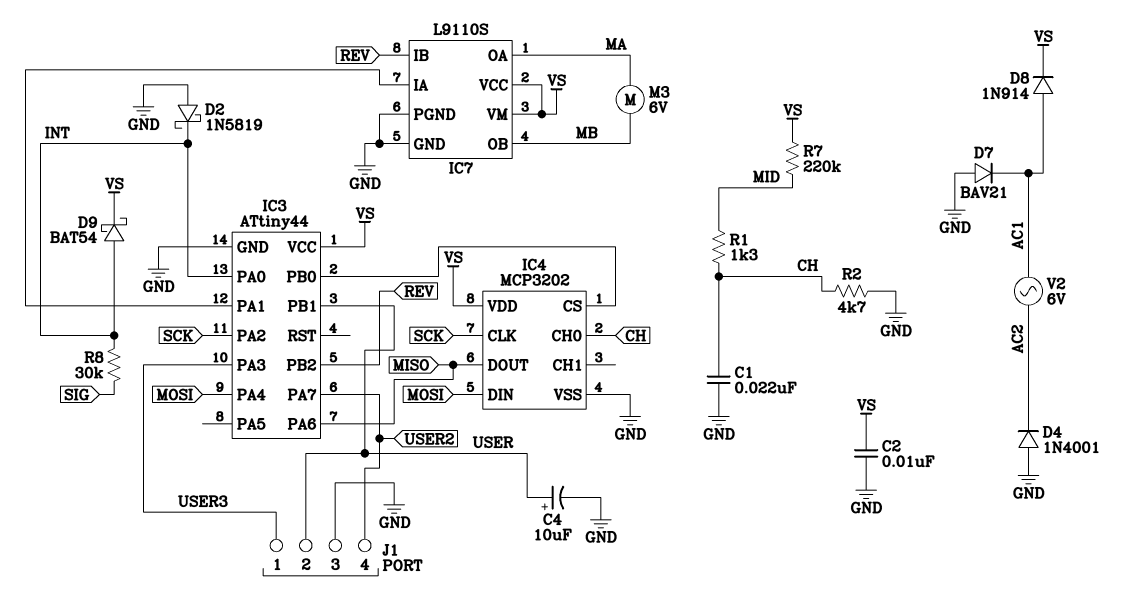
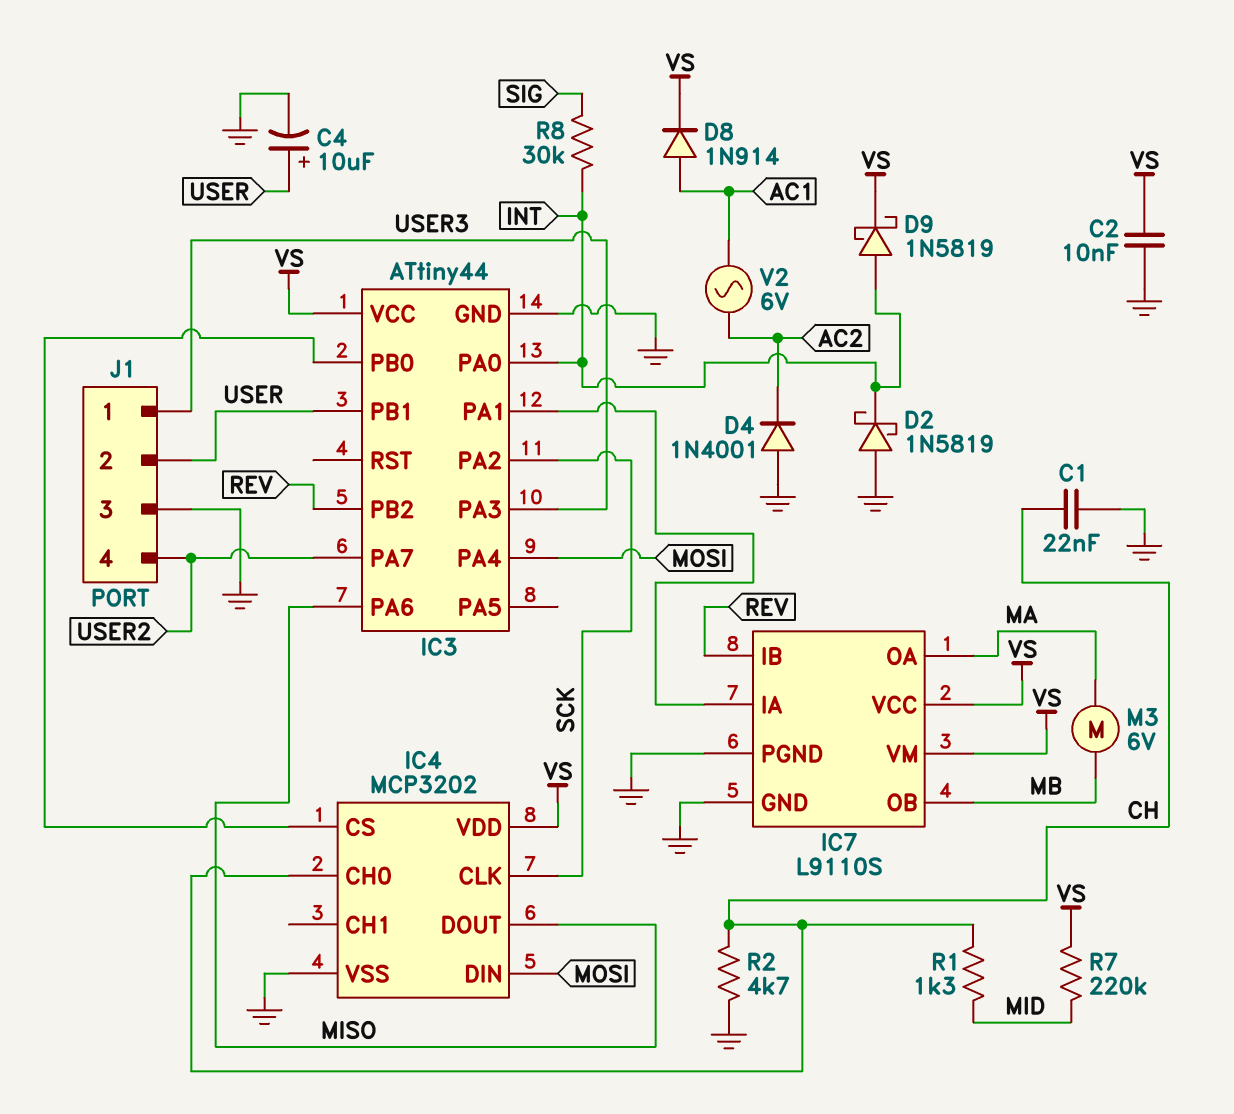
D7: diode BAV21 (A GND, K AC1) -> none
D9: schottky BAT54 (A INT, K VS) -> schottky 1N5819 (A INT, K VS)

